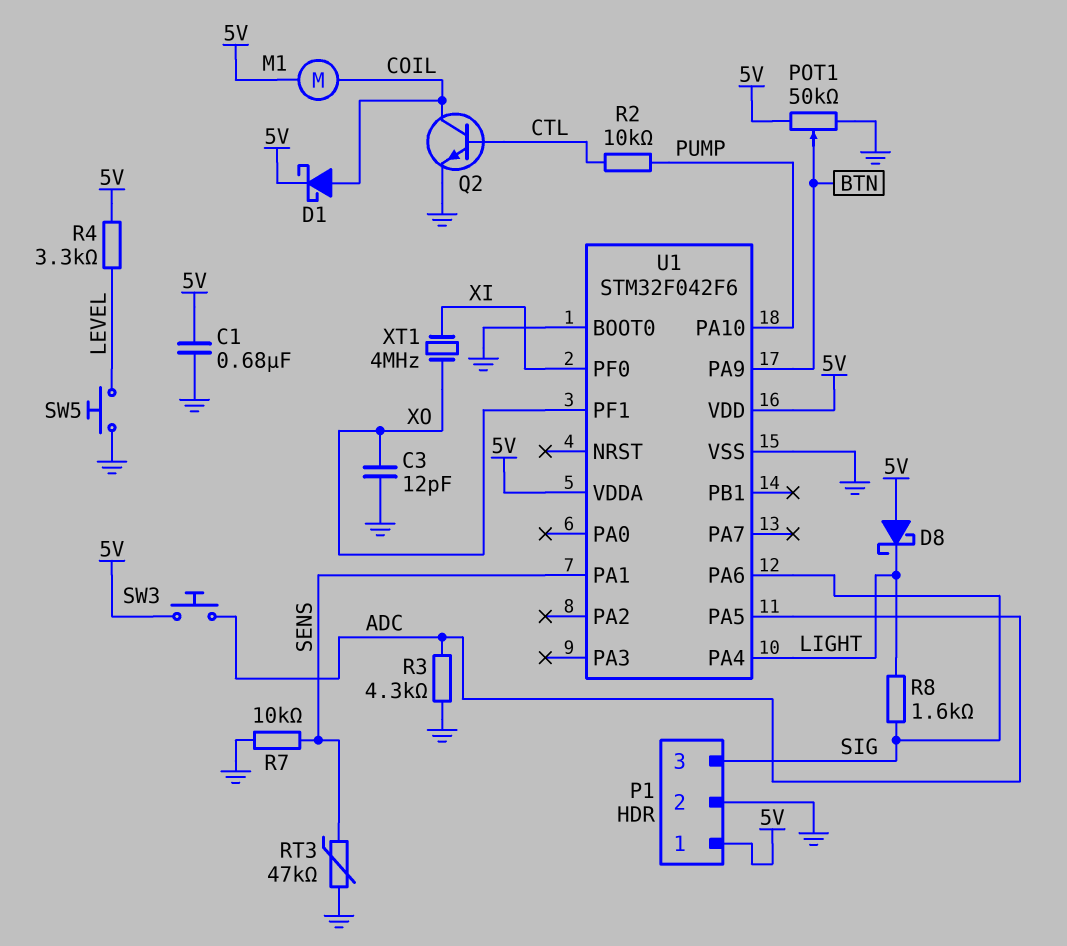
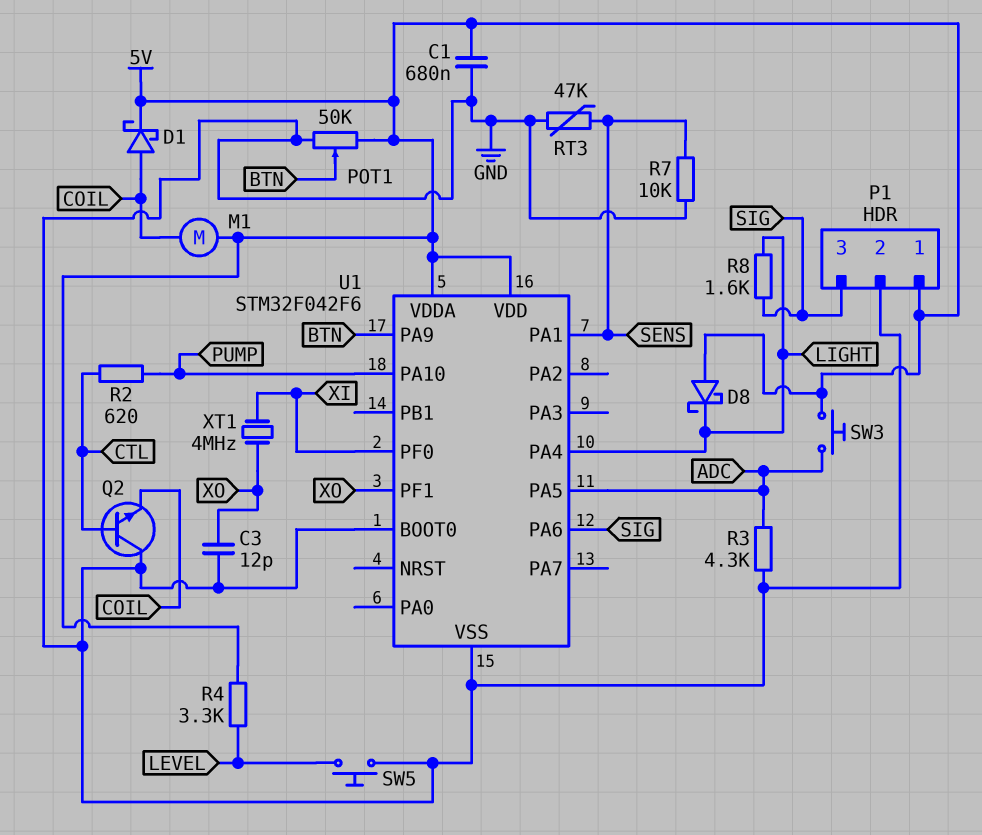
Q2: NPN (B CTL, C COIL, E GND) -> NPN (B CTL, C GND, E COIL)
R2: 10k (CTL, PUMP) -> 620 (CTL, PUMP)

